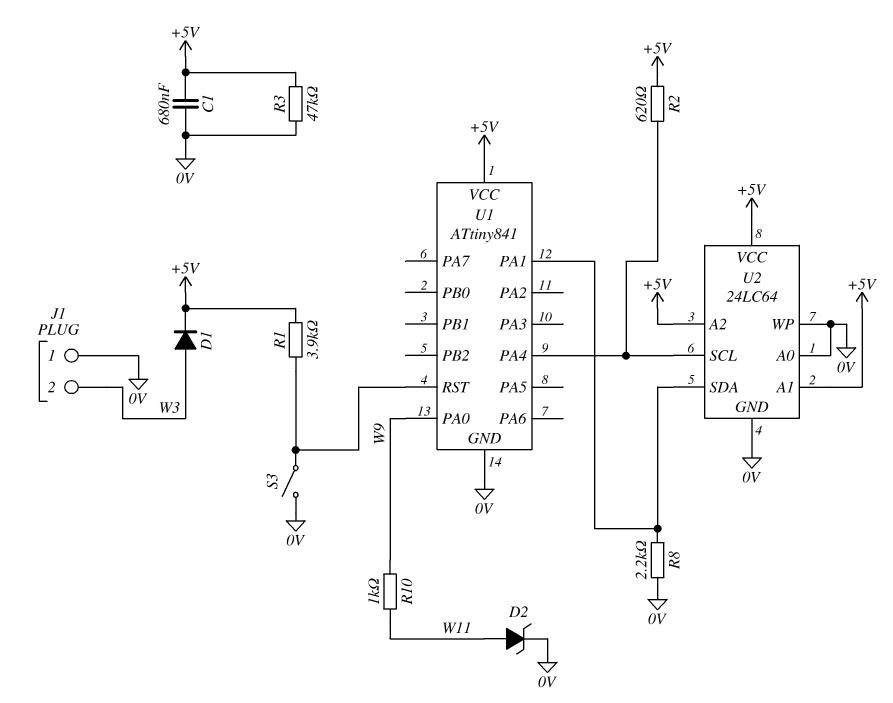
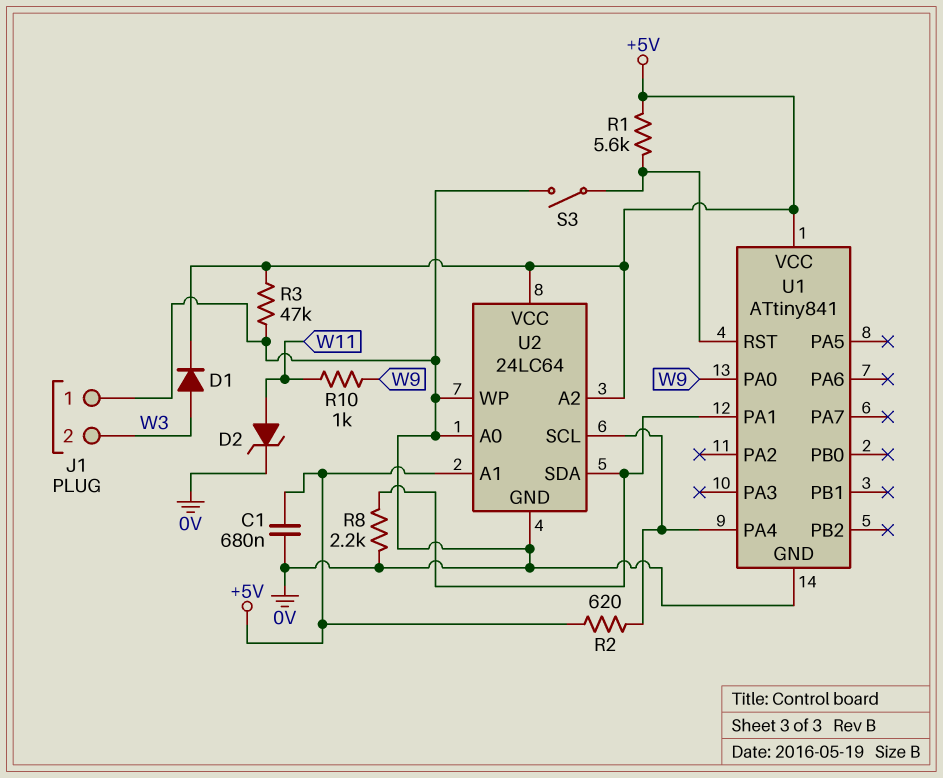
R1: 3.9k (+5V, U1/RST) -> 5.6k (+5V, U1/RST)

